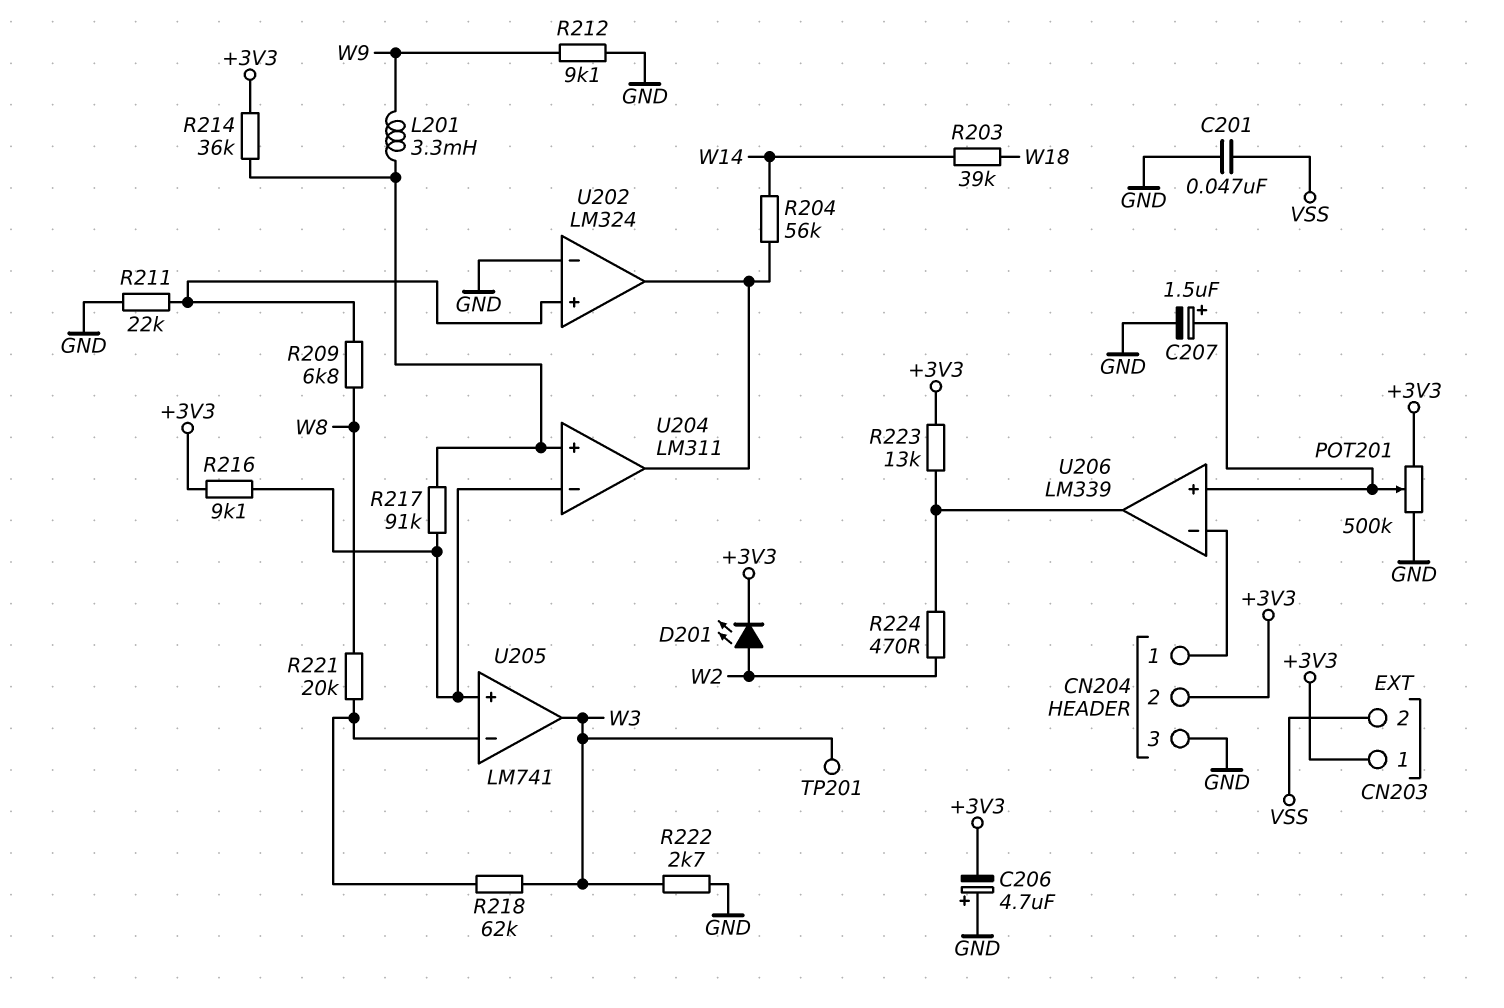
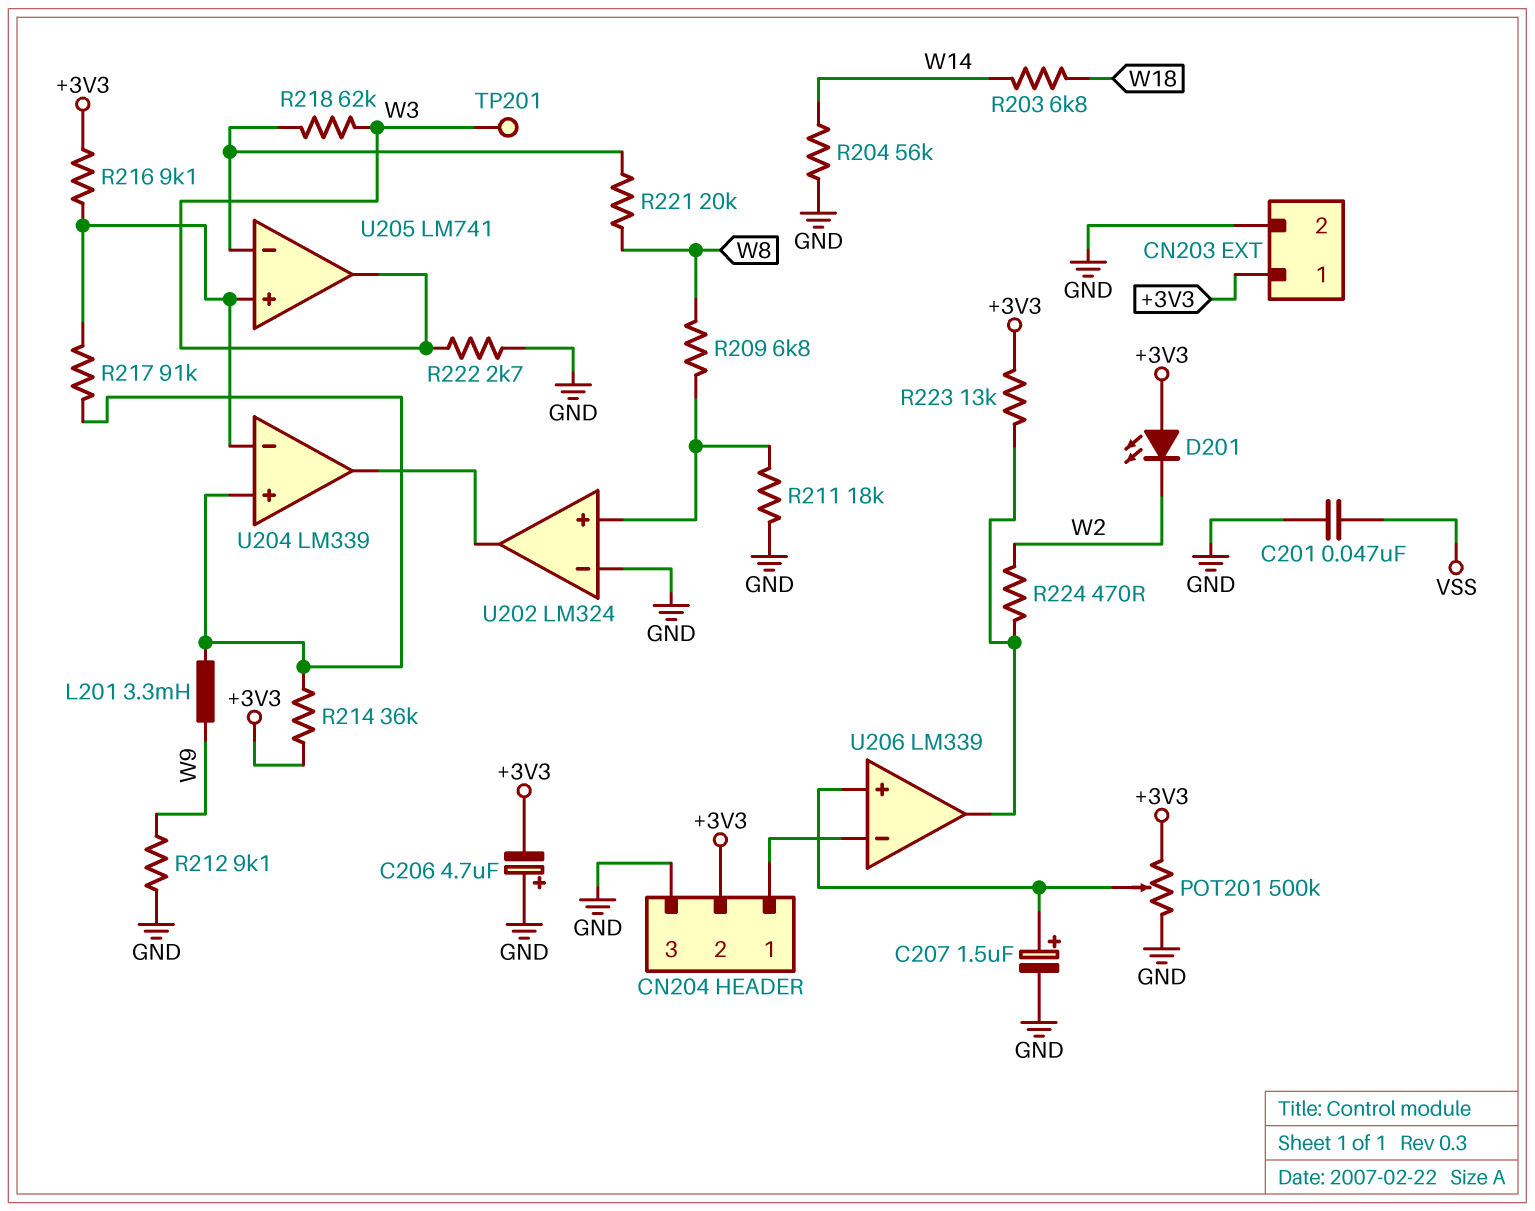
CN203 pin 2: VSS -> GND
D201: LED (A W2, K +3V3) -> LED (A +3V3, K W2)
R203: 39k (W14, W18) -> 6.8k (W14, W18)
R204: 56k (U202/out, W14) -> 56k (GND, W14)
R211: 22k (GND, U202/in+) -> 18k (GND, U202/in+)
U204: LM311 -> LM339

